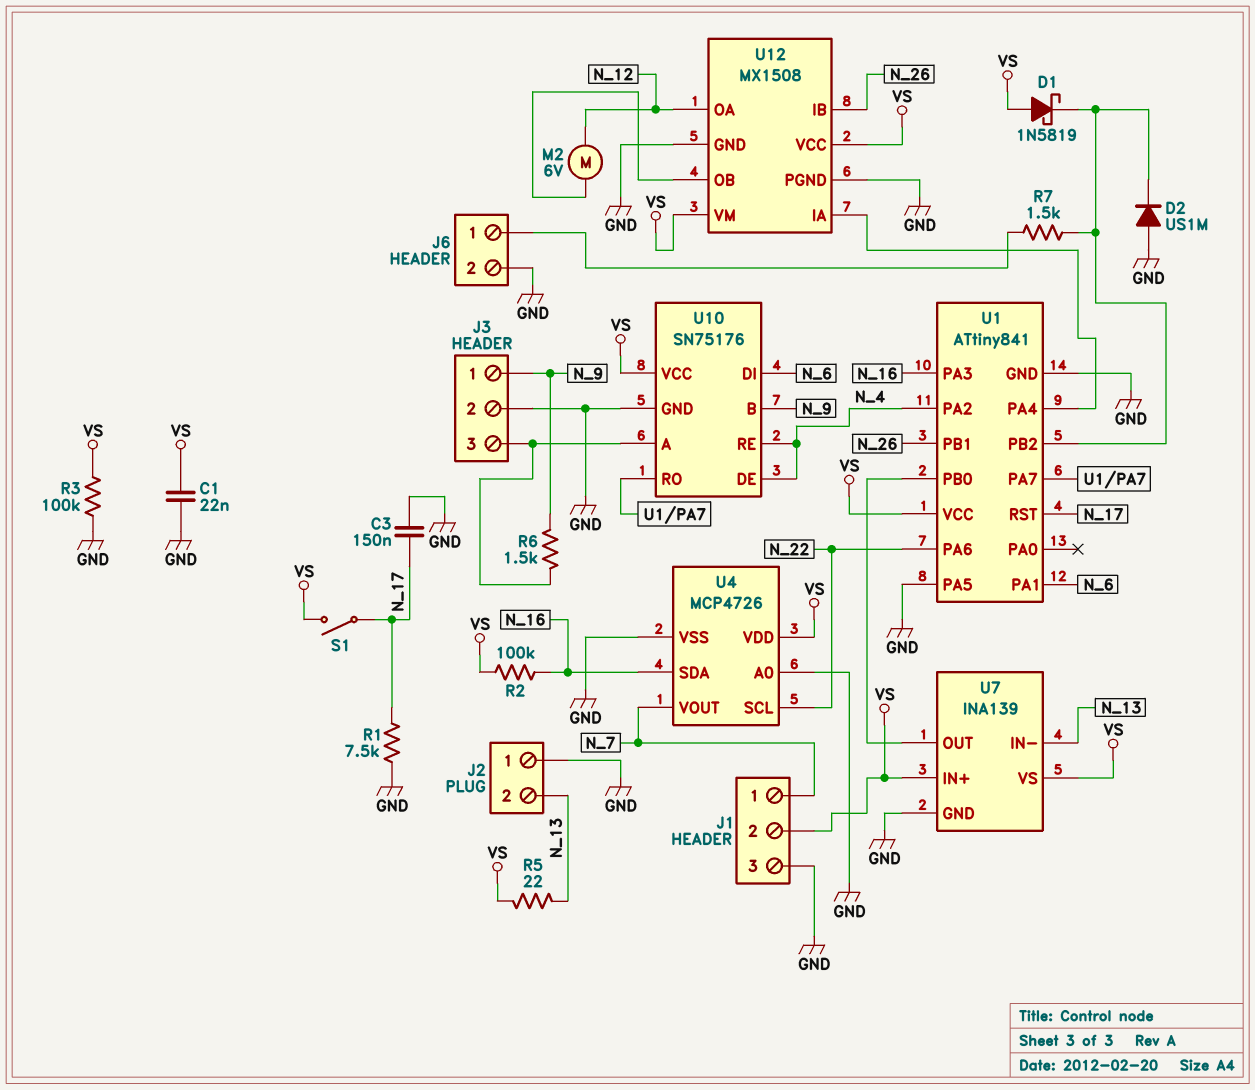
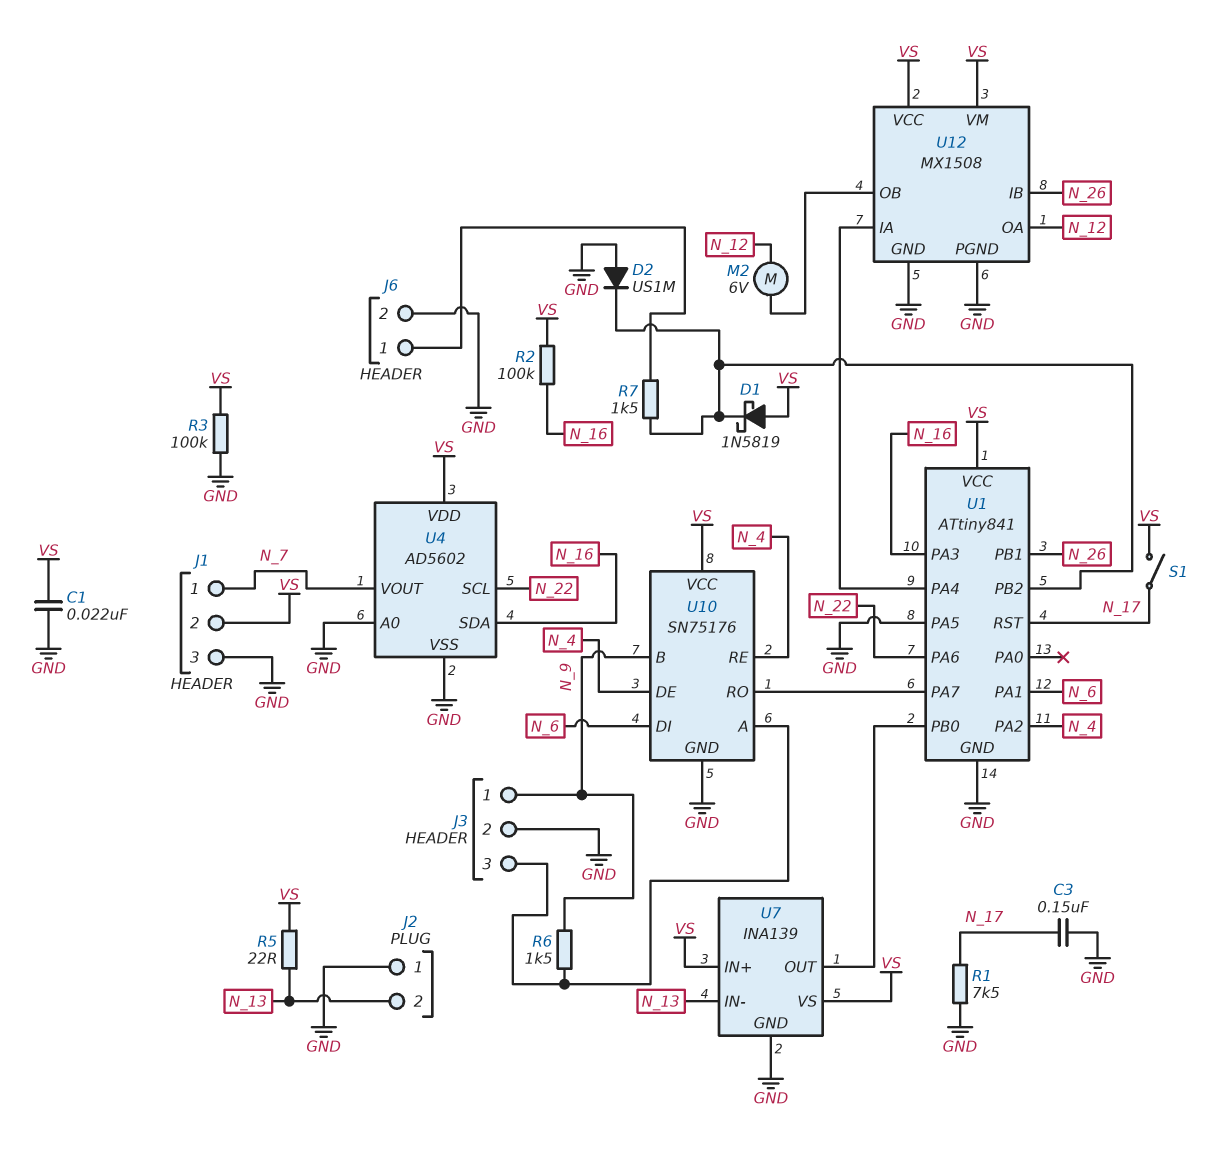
U4: MCP4726 -> AD5602

